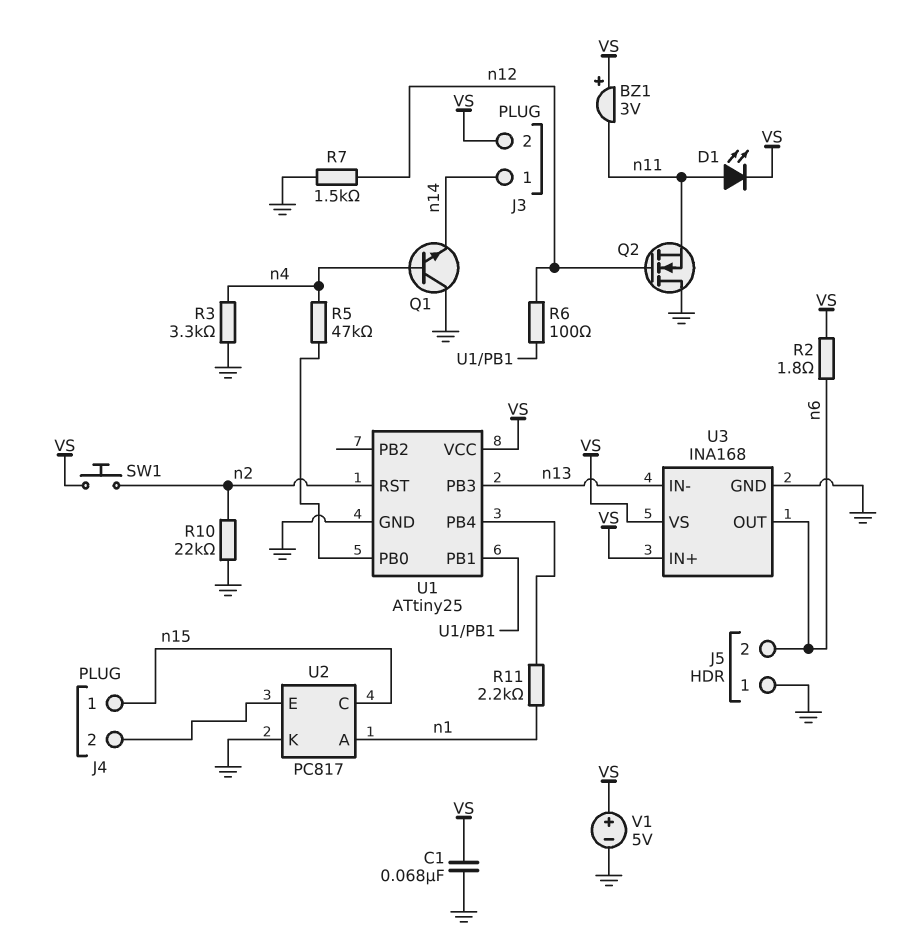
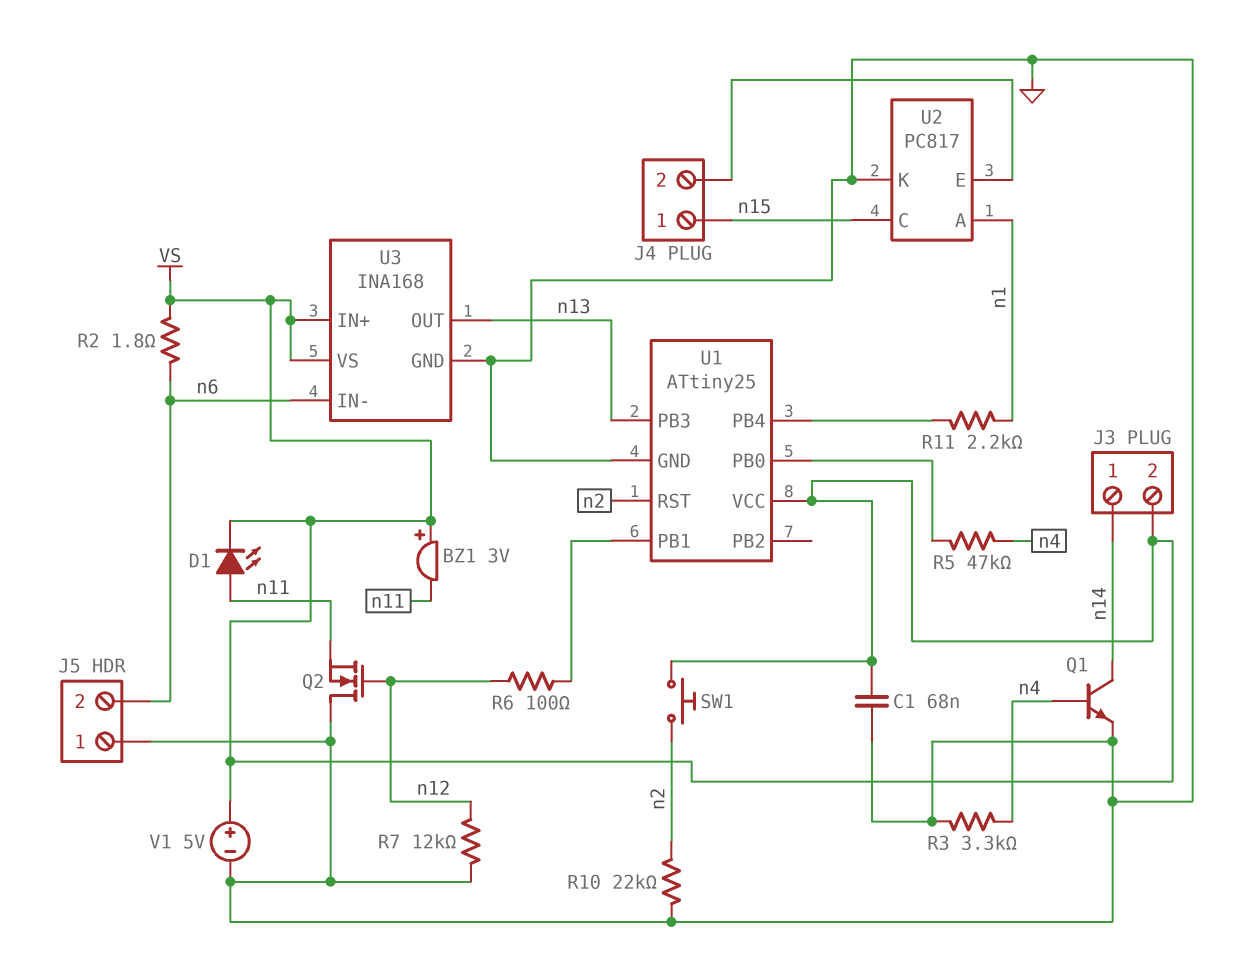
Q1: NPN (B n4, C GND, E n14) -> NPN (B n4, C n14, E GND)
R7: 1.5k (GND, n12) -> 12k (GND, n12)
U3 pin IN-: n13 -> n6
U3 pin OUT: n6 -> n13

